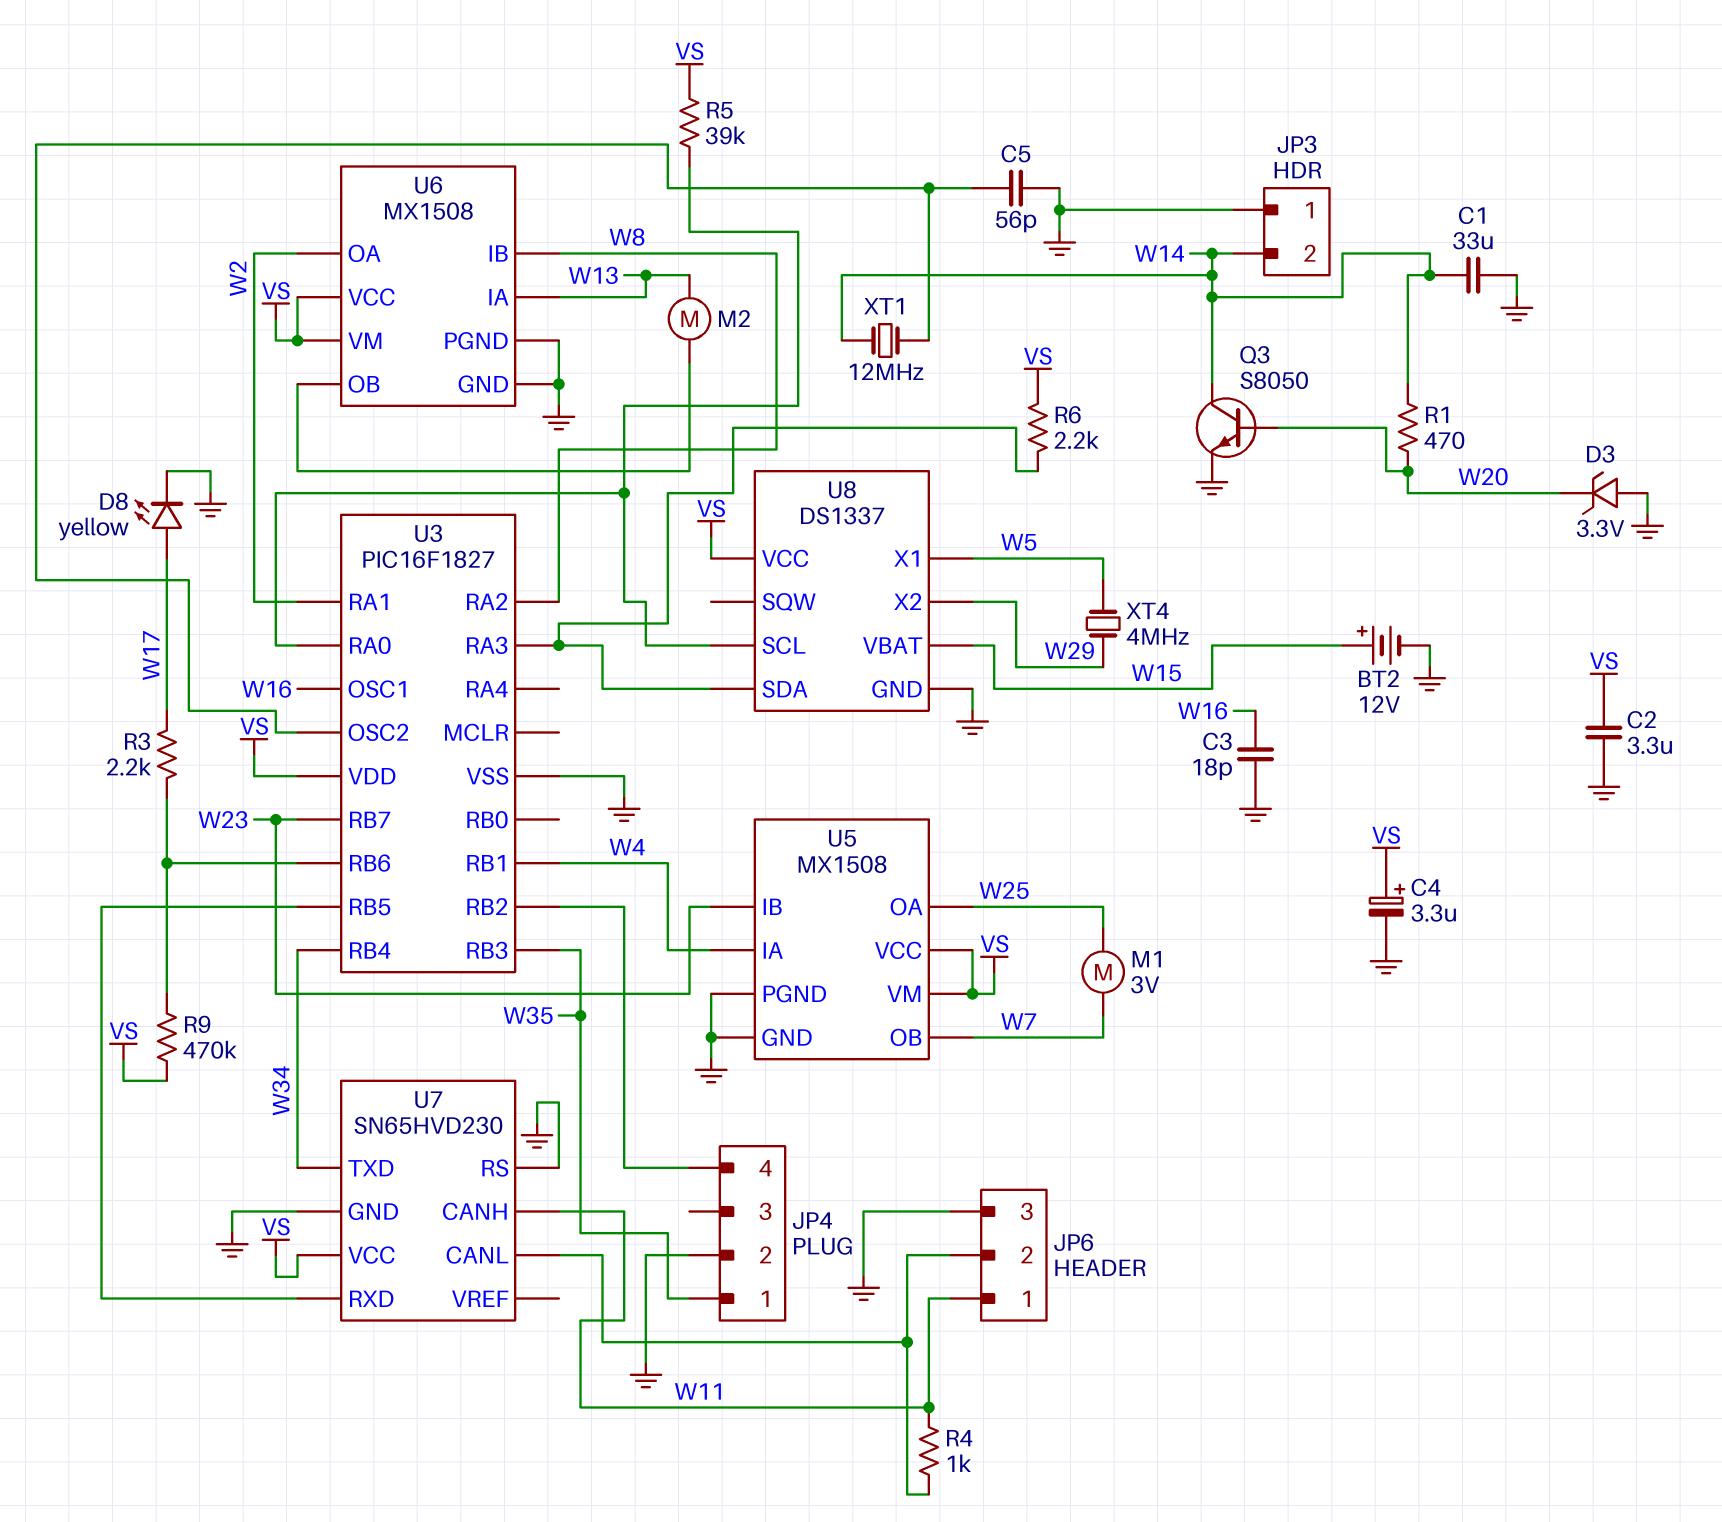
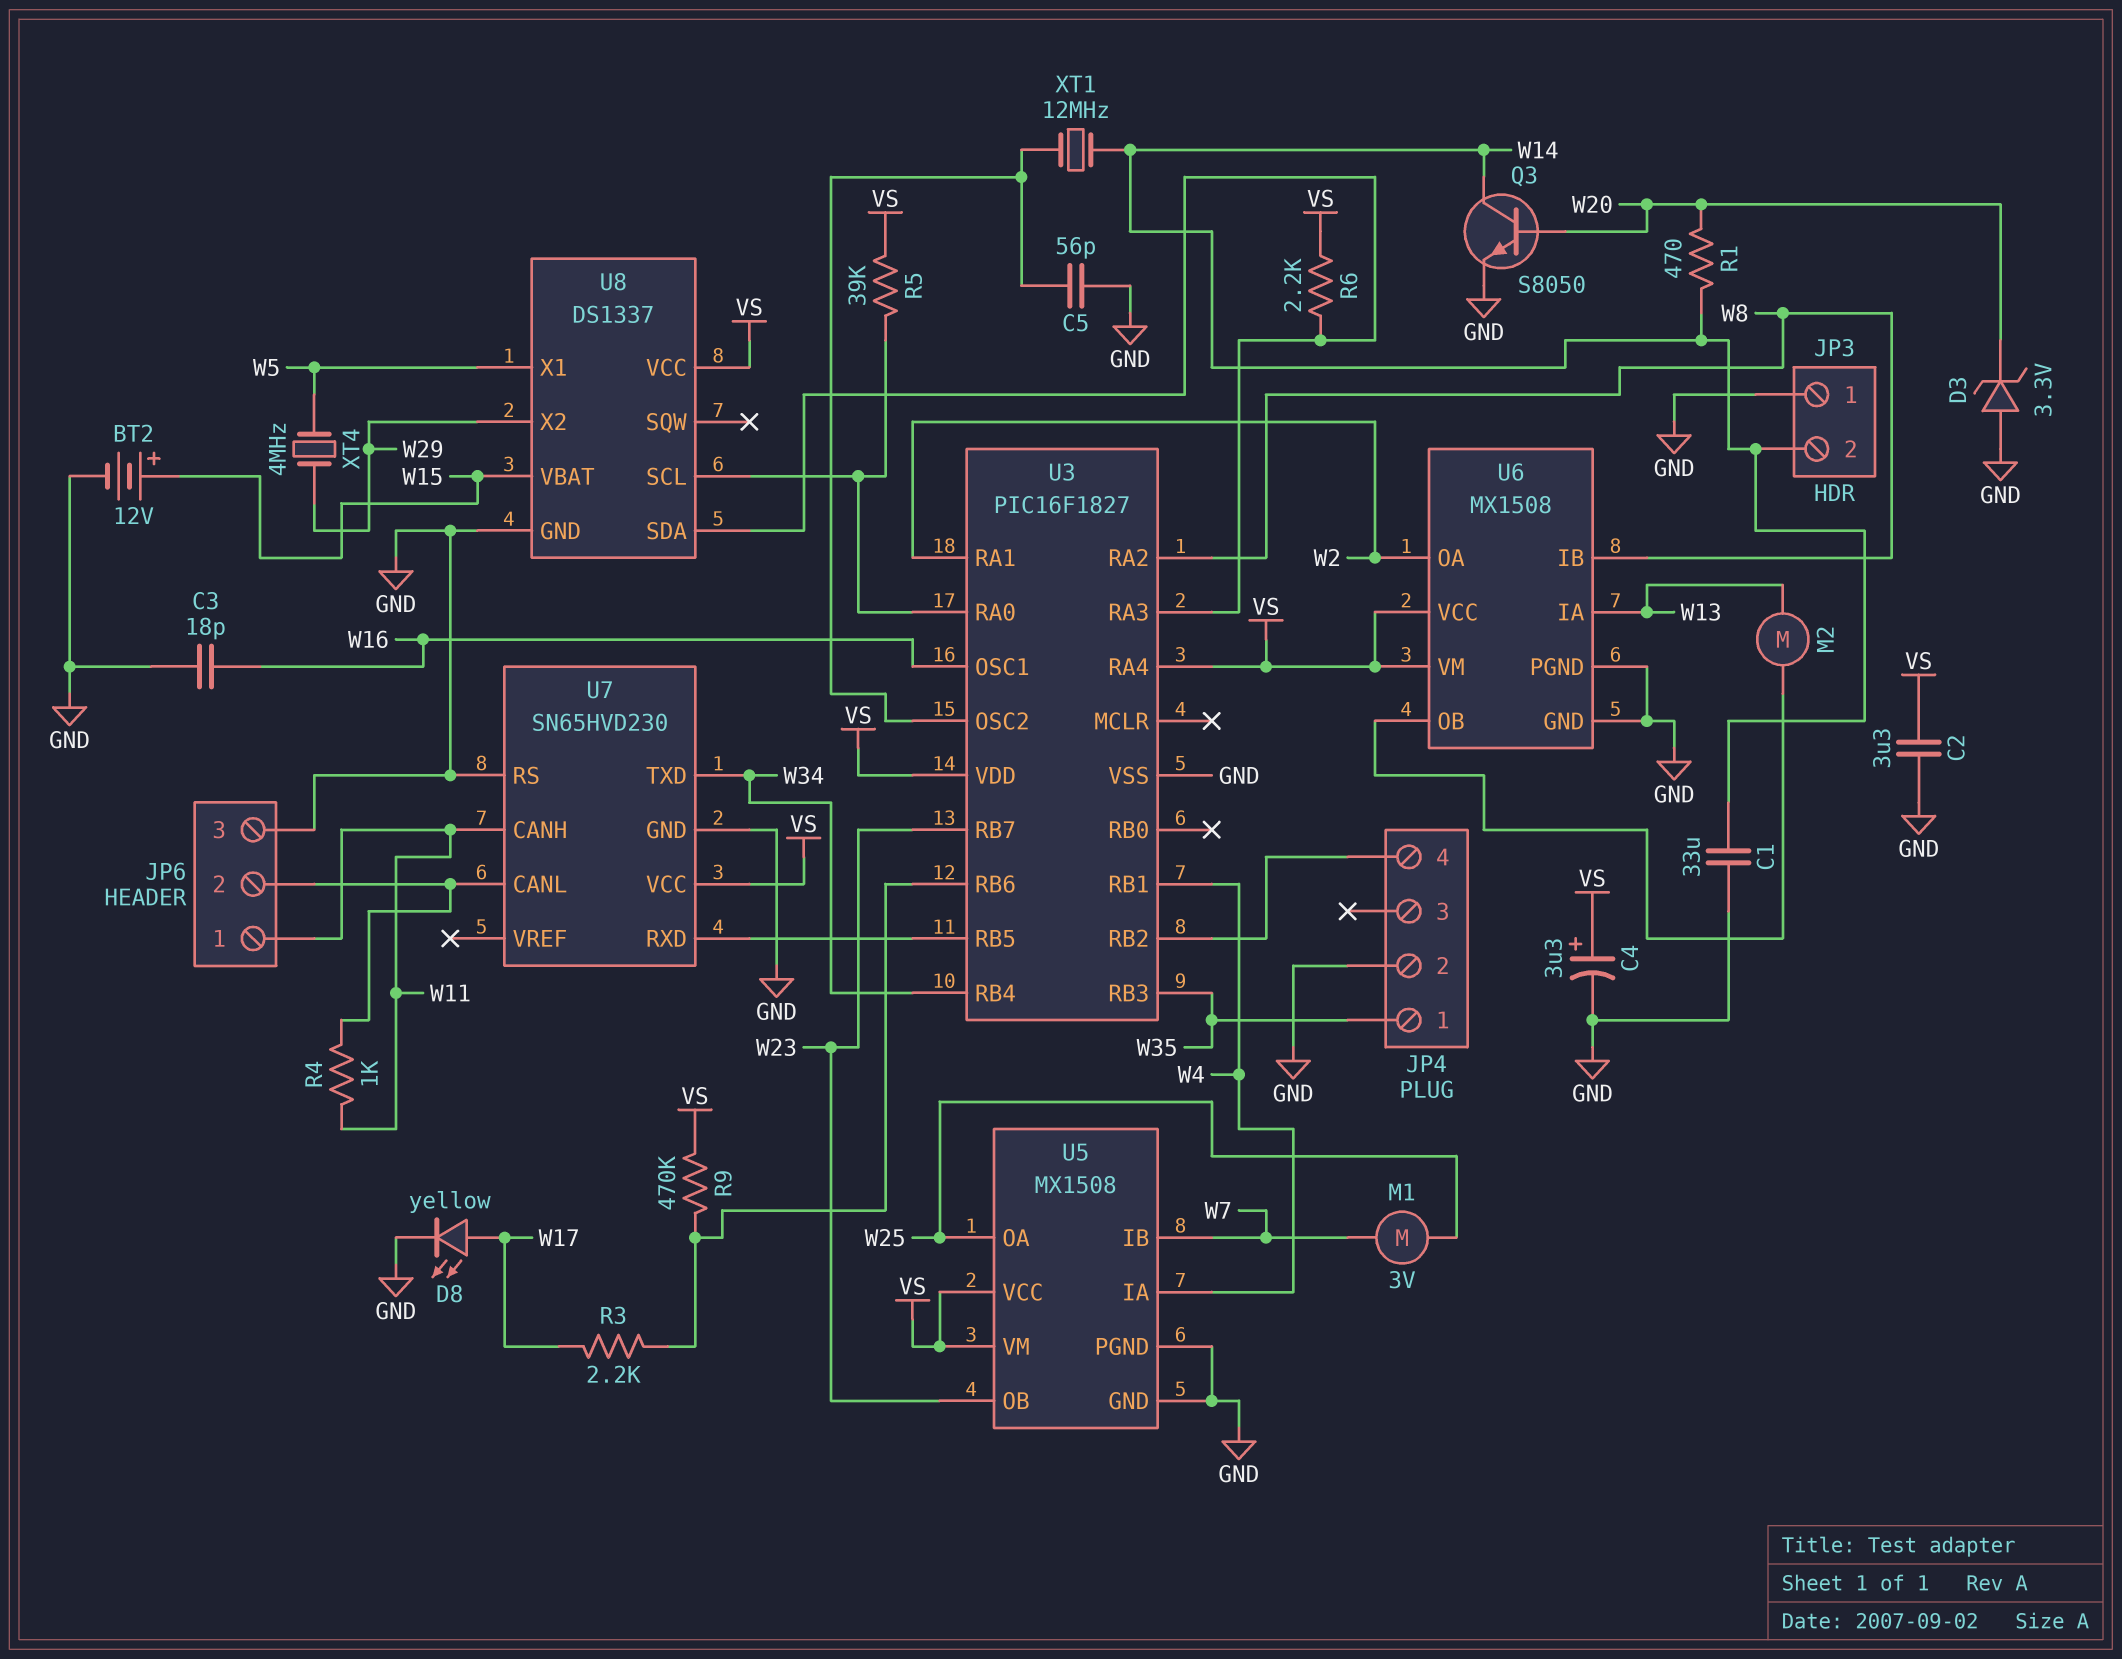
U3 pin RA4: none -> VS
U5 pin IB: W23 -> W7
U5 pin OB: W7 -> W23

